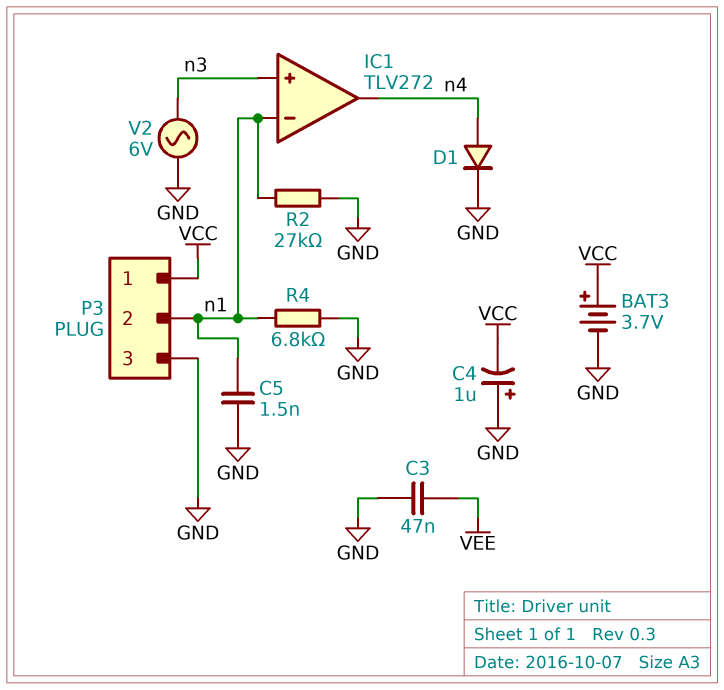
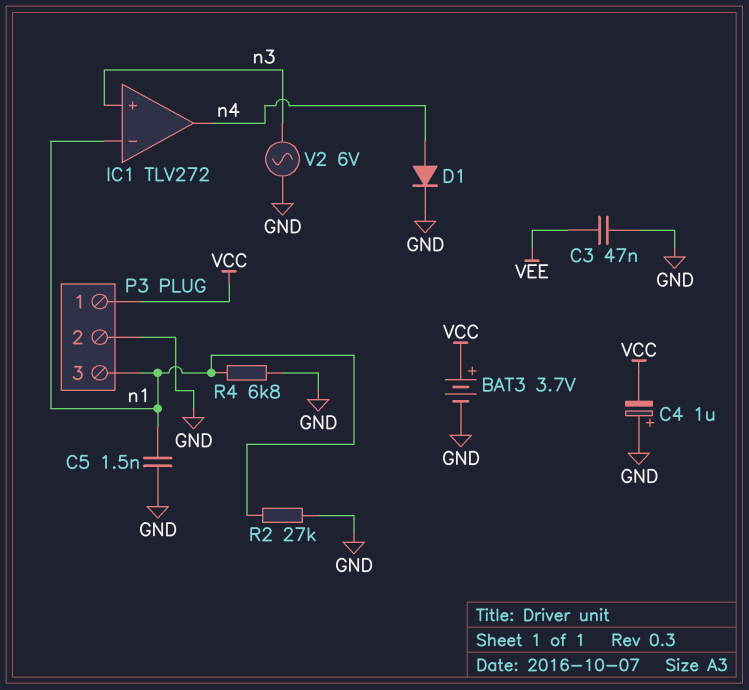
P3 pin 2: n1 -> GND
P3 pin 3: GND -> n1

